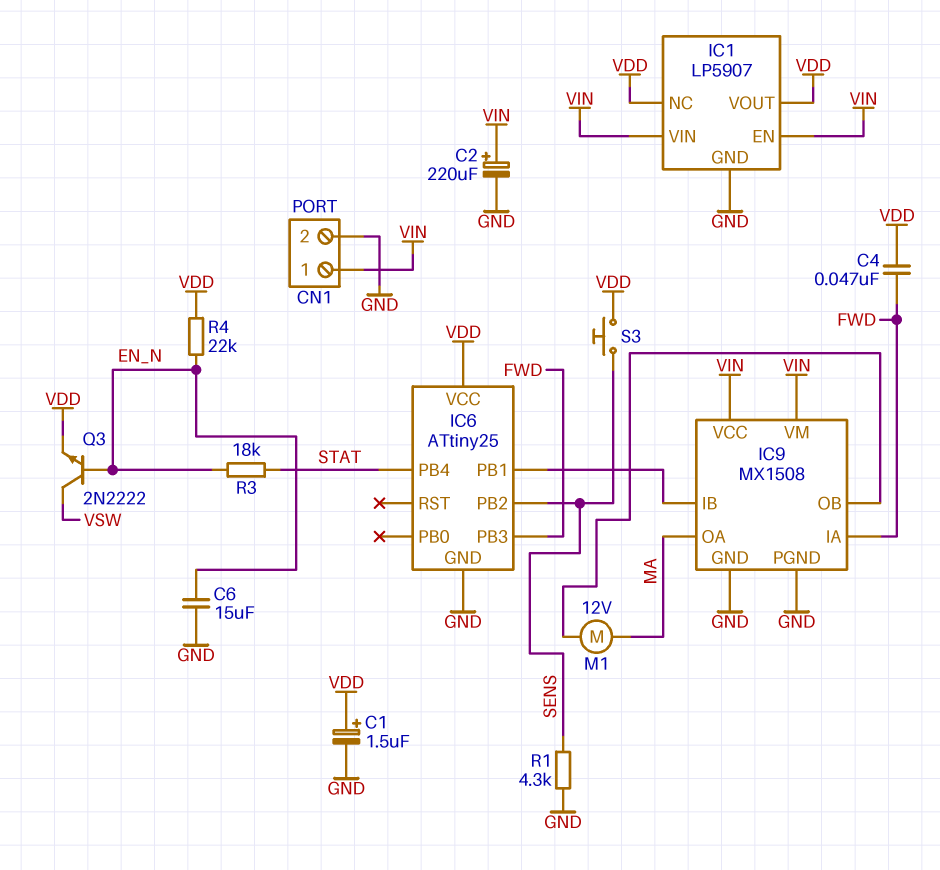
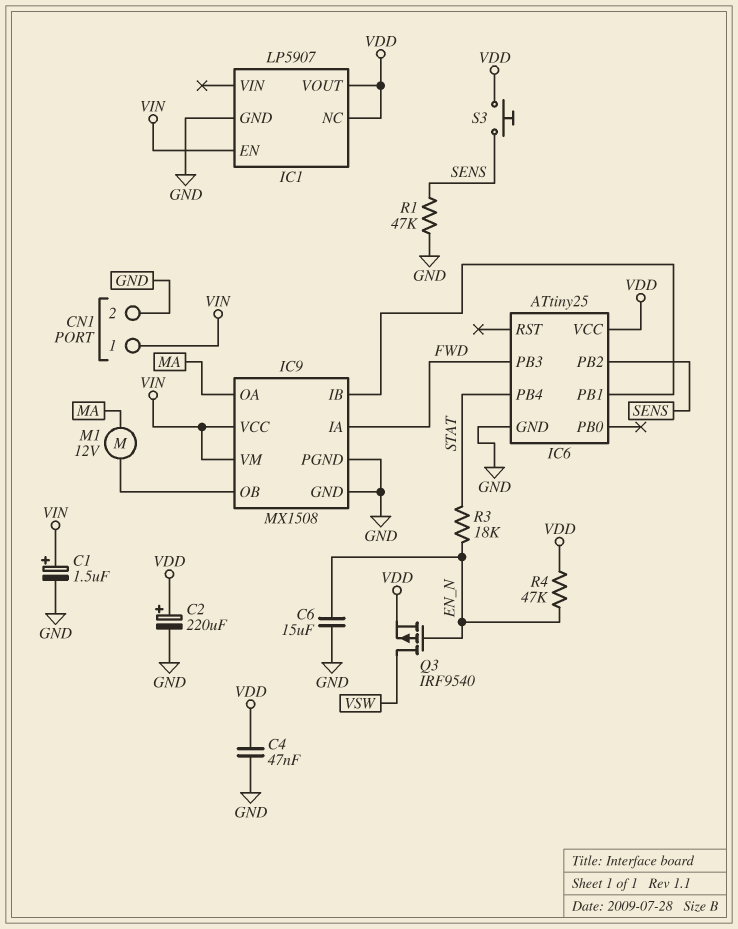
C1: 1.5uF (plus VDD, minus GND) -> 1.5uF (plus VIN, minus GND)
C2: 220uF (plus VIN, minus GND) -> 220uF (plus VDD, minus GND)
C4: 47nF (FWD, VDD) -> 47nF (GND, VDD)
IC1 pin VIN: VIN -> none
Q3: NPN 2N2222 (B EN_N, C VSW, E VDD) -> PMOS IRF9540 (G EN_N, D VSW, S VDD)
R1: 4.3k (GND, SENS) -> 47k (GND, SENS)
R4: 22k (EN_N, VDD) -> 47k (EN_N, VDD)

